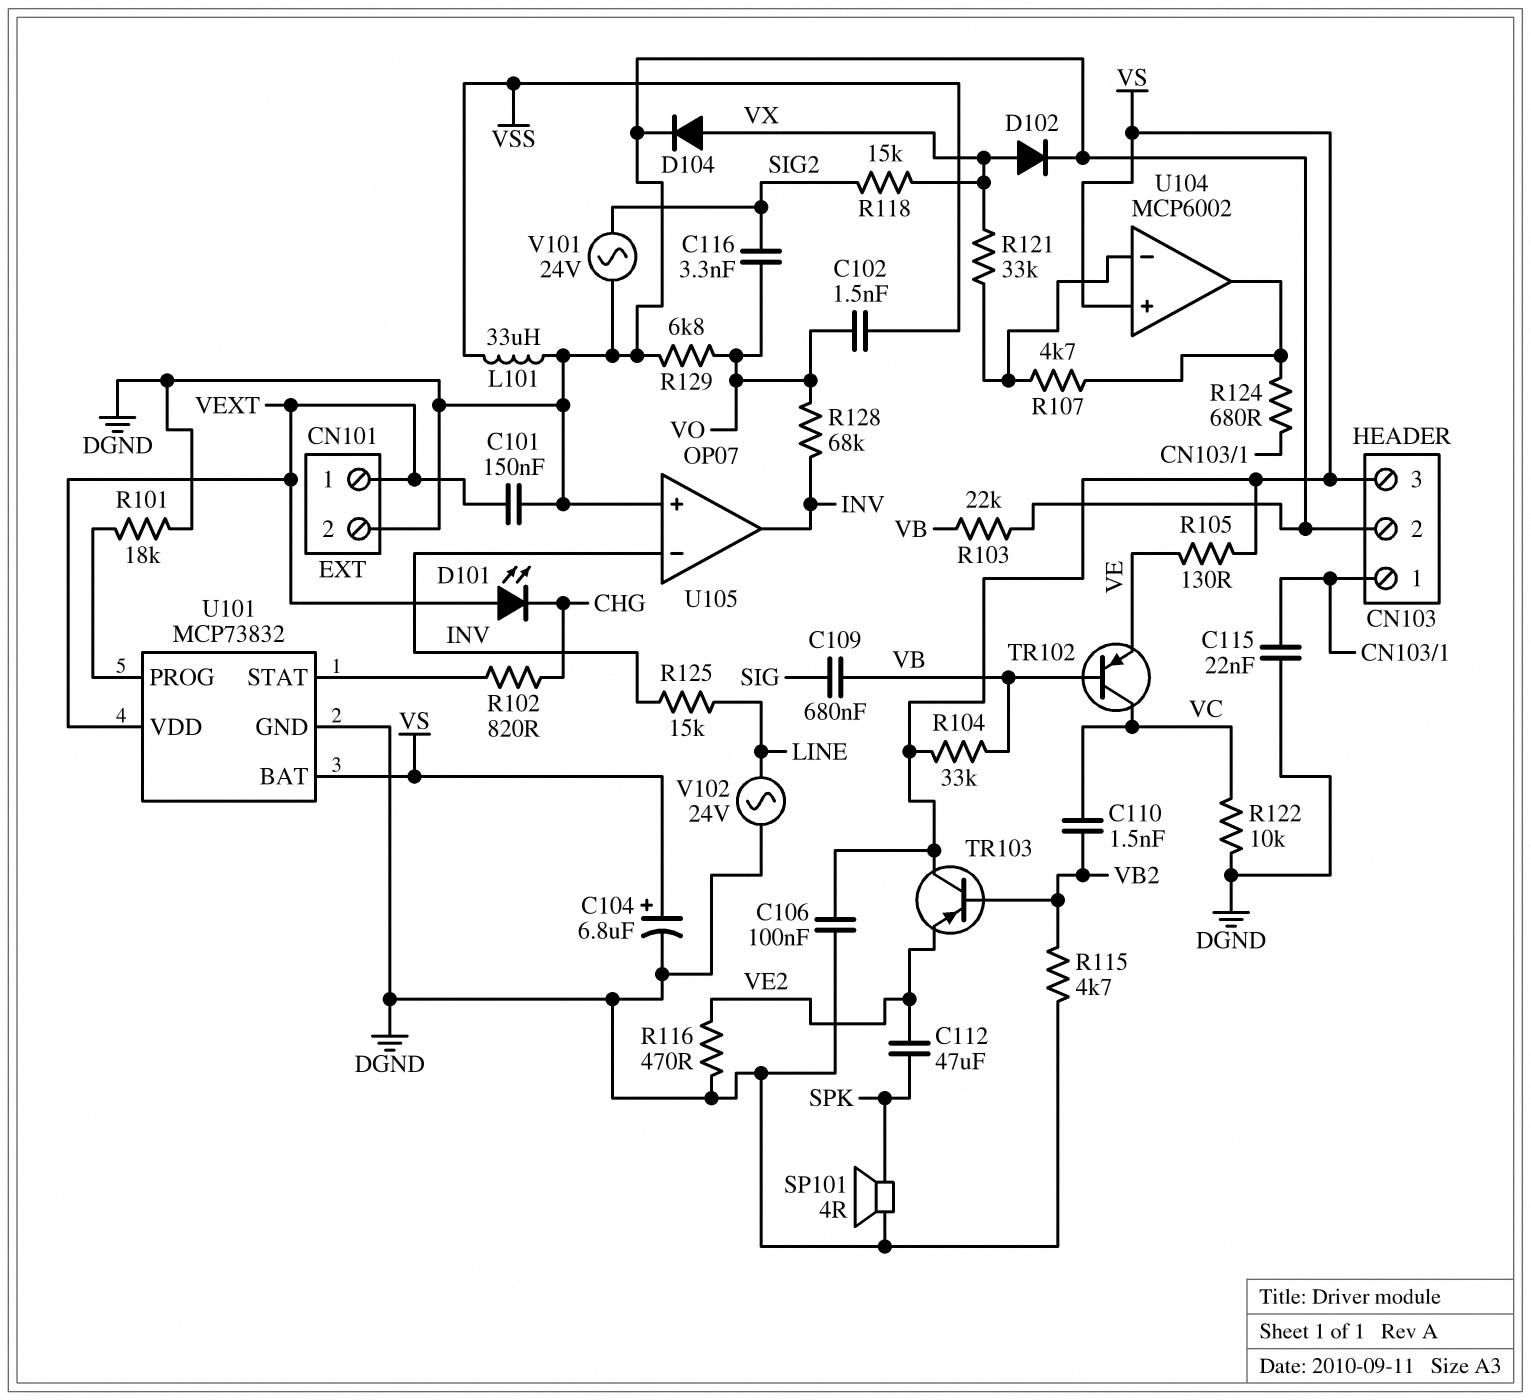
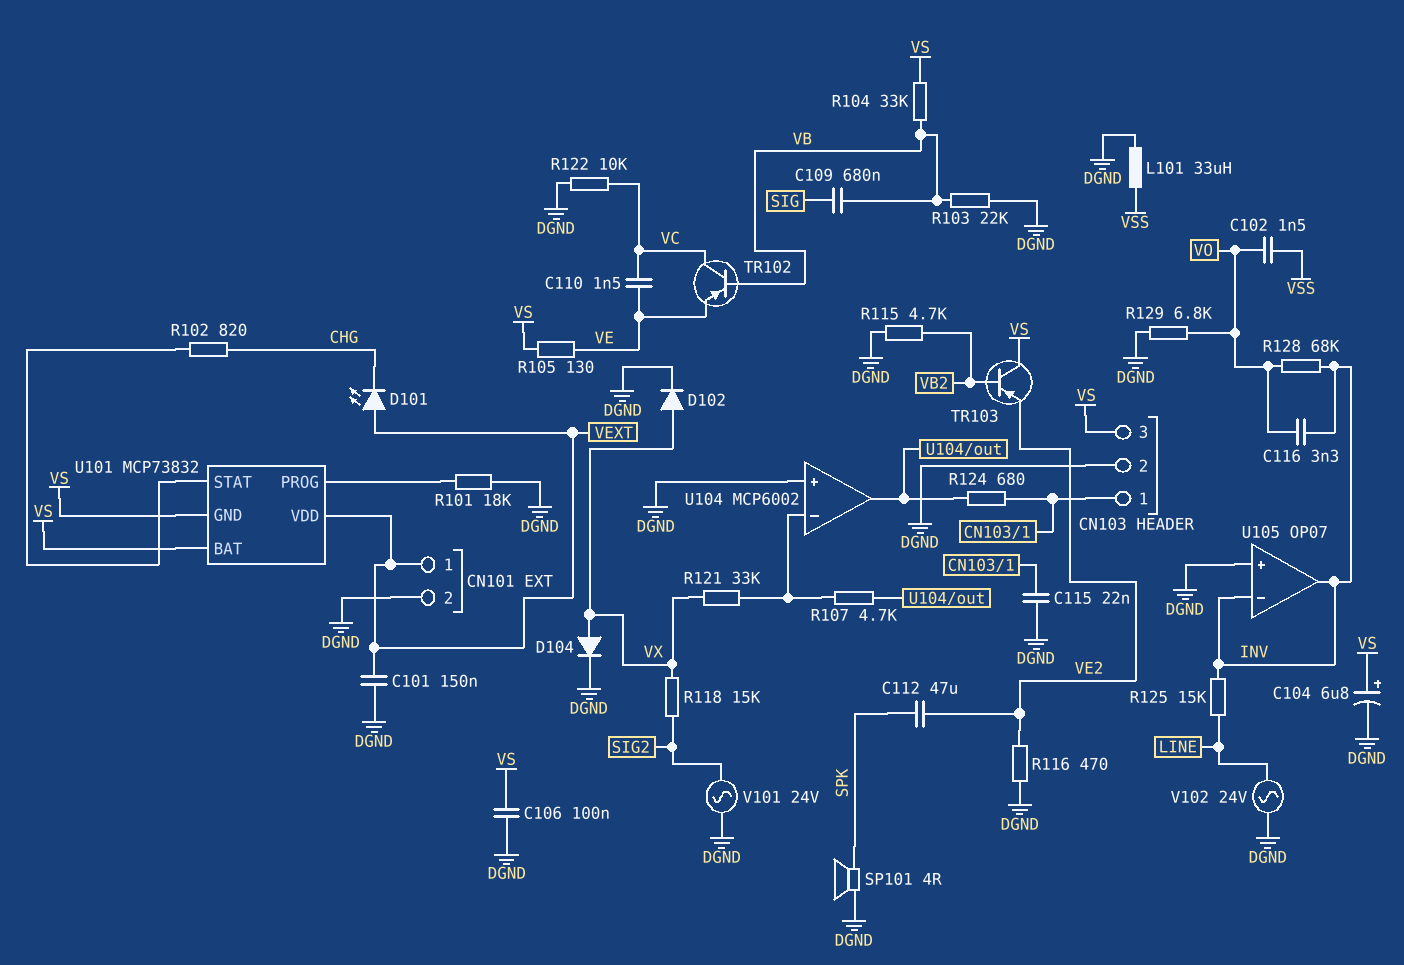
C110: 1.5nF (VB2, VC) -> 1.5nF (VC, VE)
C116: 3.3nF (SIG2, VO) -> 3.3nF (INV, VO)
U101 pin GND: DGND -> VS
U104 pin in+: VS -> DGND

